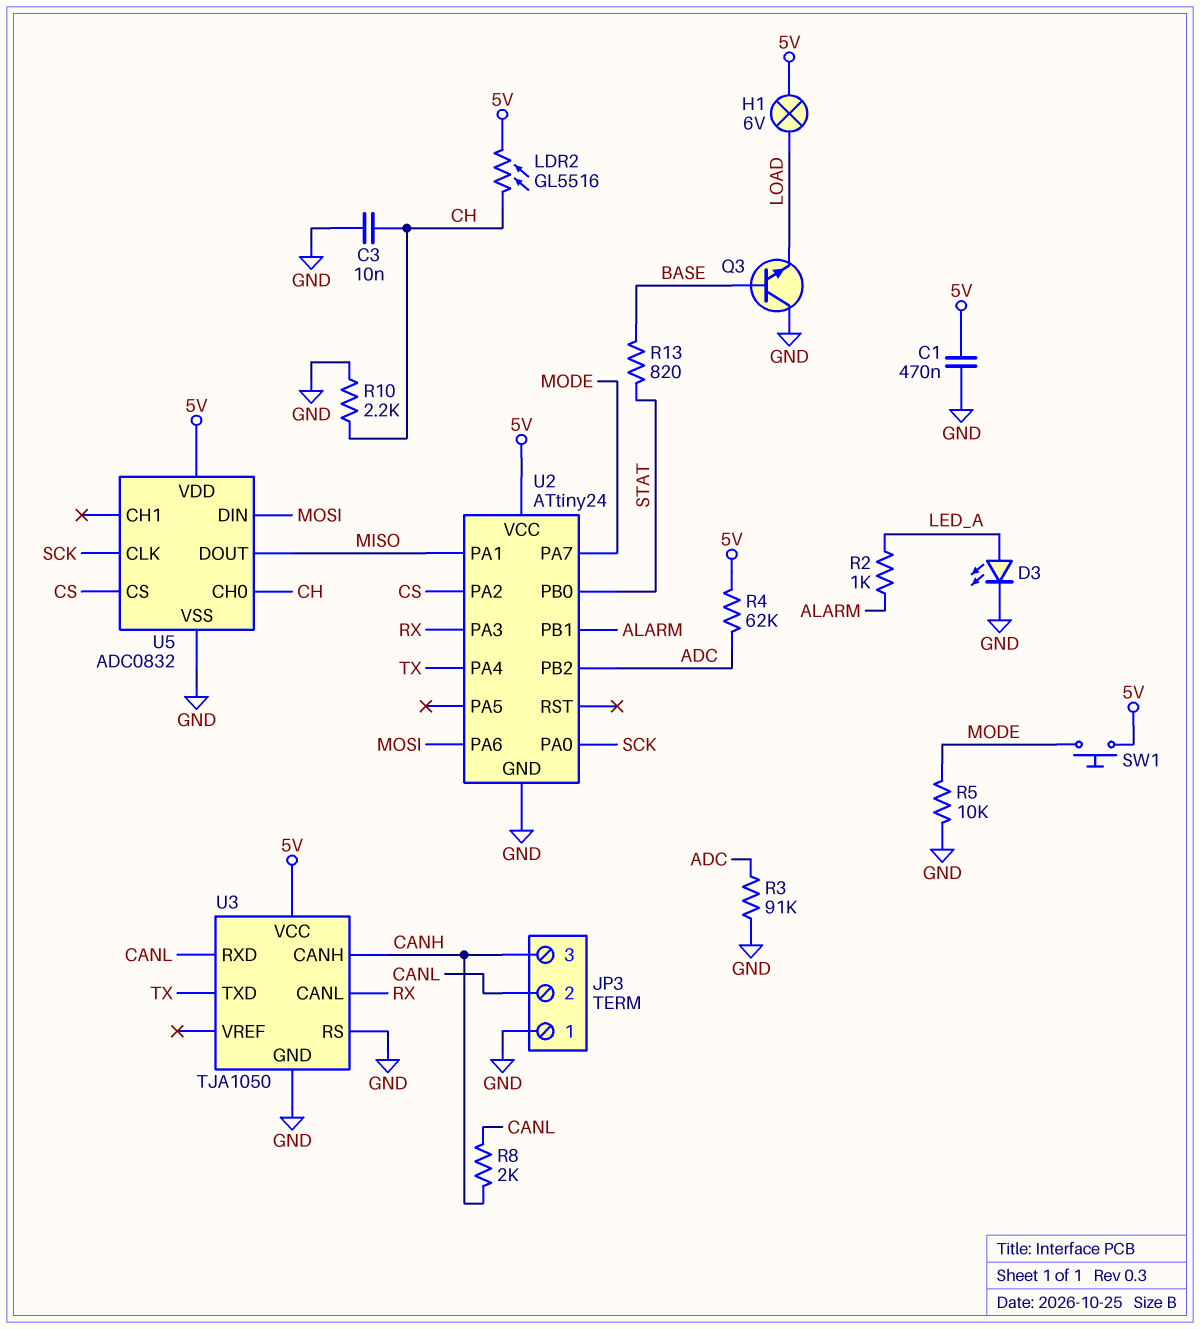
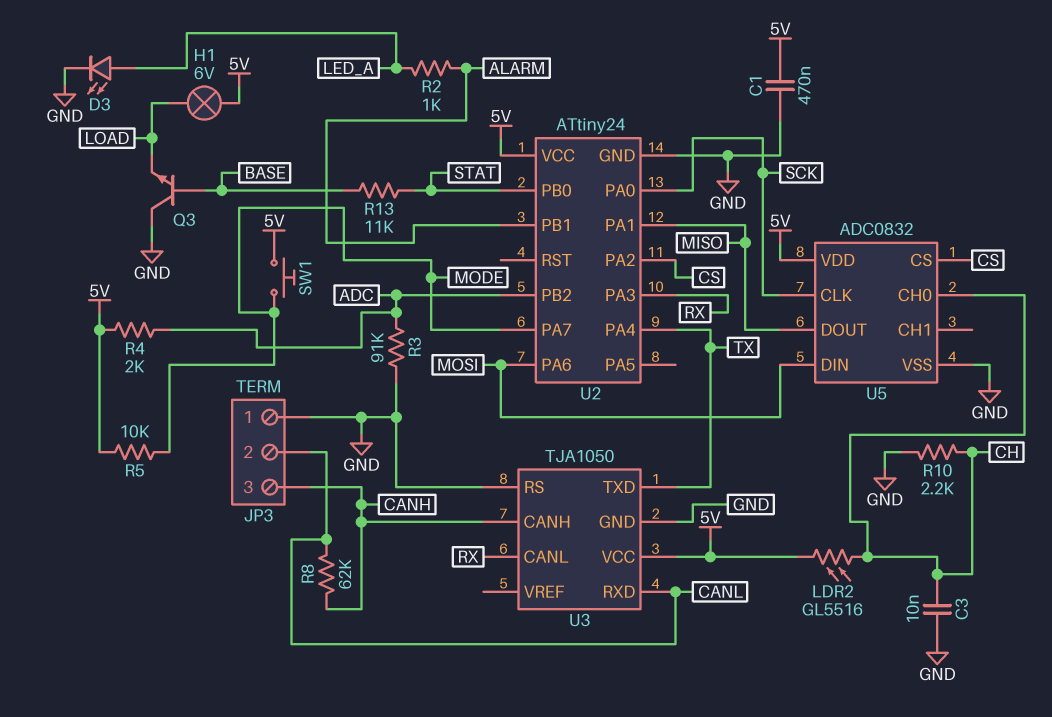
R4: 62k (5V, ADC) -> 2k (5V, ADC)
R5: 10k (GND, MODE) -> 10k (5V, MODE)
R8: 2k (CANH, CANL) -> 62k (CANH, CANL)
R13: 820 (BASE, STAT) -> 11k (BASE, STAT)

